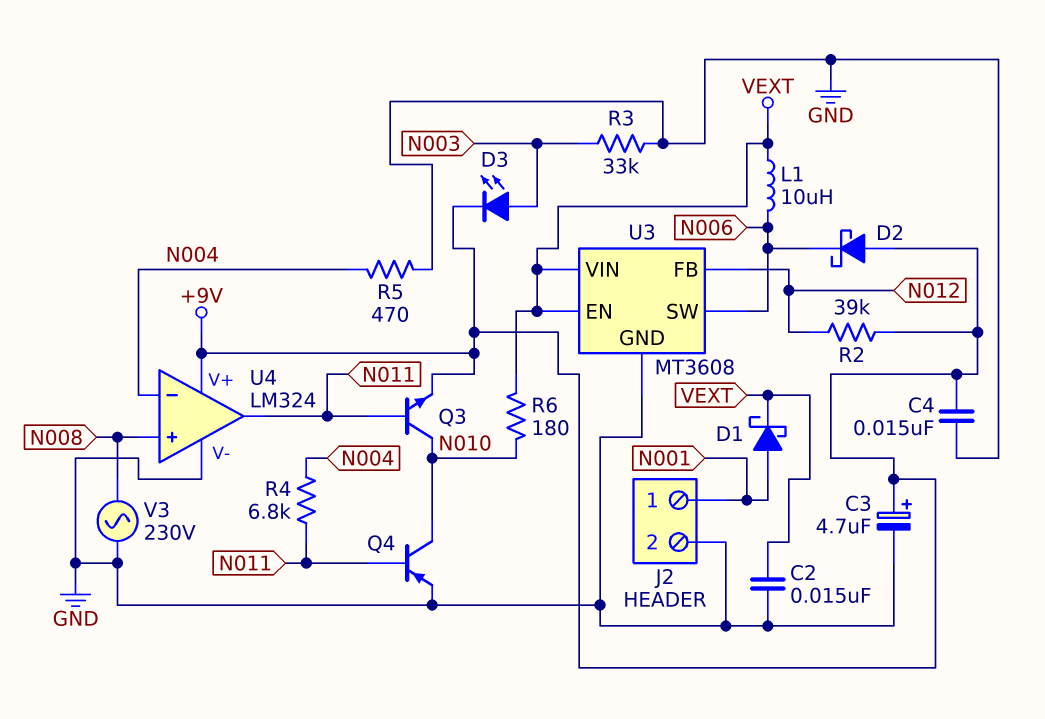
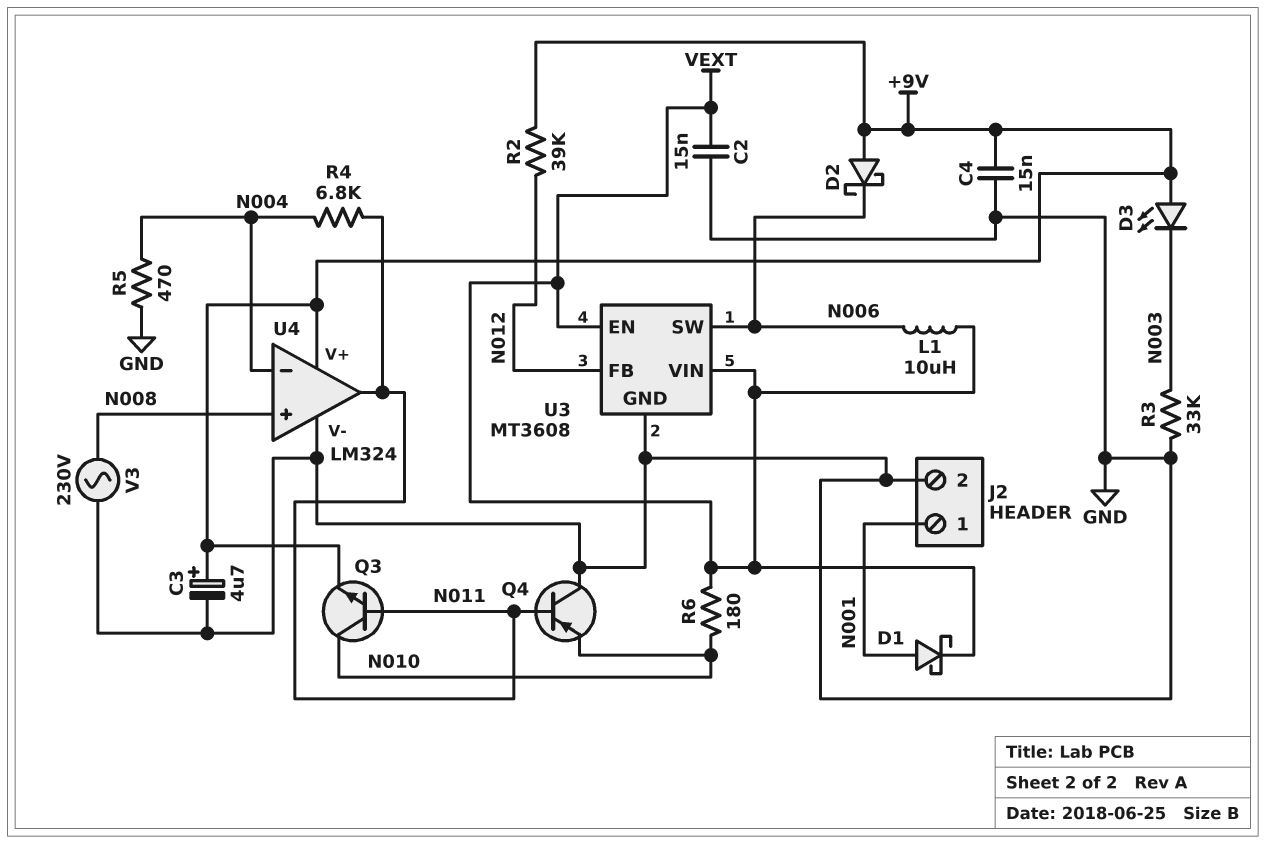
D3: LED (A N003, K +9V) -> LED (A +9V, K N003)
Q4: PNP (B N011, C N010, E GND) -> PNP (B N011, C GND, E N010)

